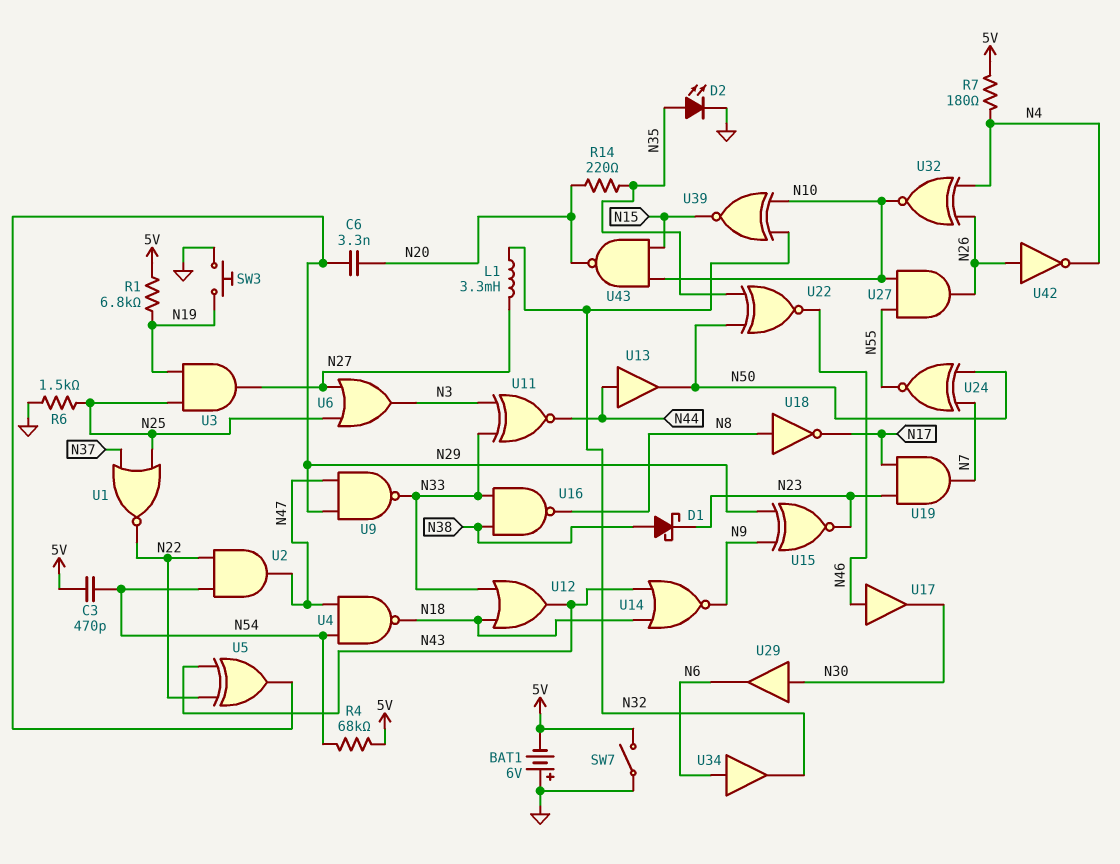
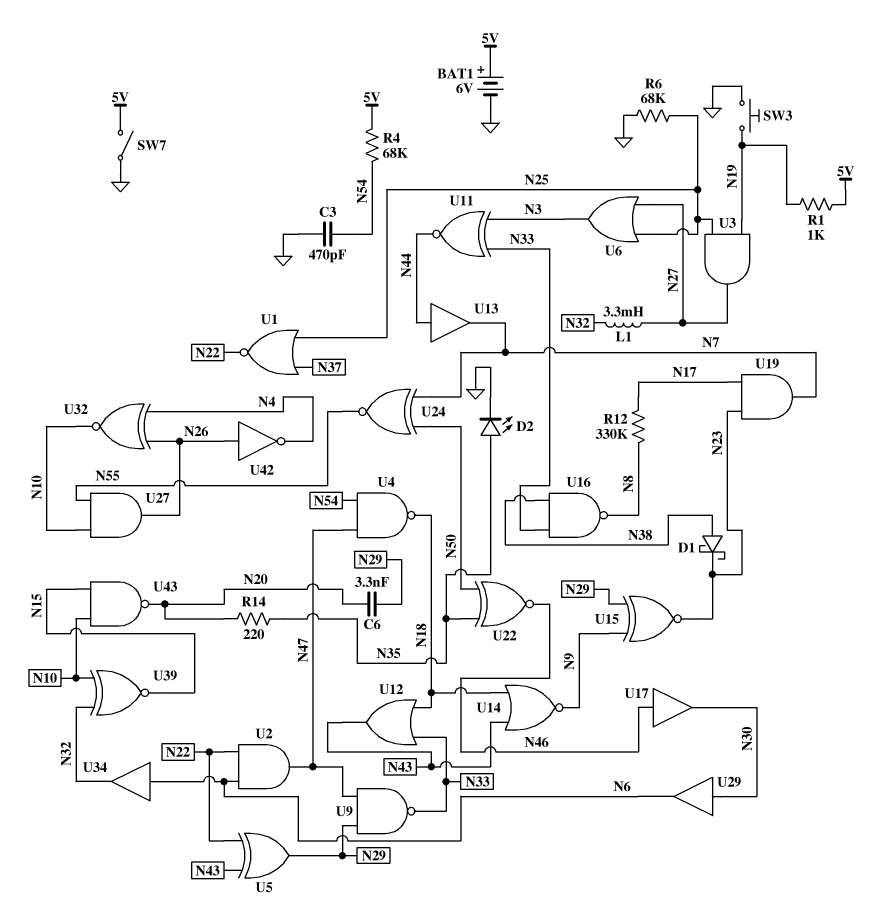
BAT1: 6V (plus GND, minus 5V) -> 6V (plus 5V, minus GND)
C3: 470pF (5V, N54) -> 470pF (GND, N54)
R1: 6.8k (5V, N19) -> 1k (5V, N19)
R6: 1.5k (GND, N25) -> 68k (GND, N25)
R7: 180 (5V, N4) -> none
R12: none -> 330k (N8, N17)
U2: AND (in N22, in N54, out N47) -> AND (in N6, in N22, out N47)
U13: buffer (in N44, out N50) -> buffer (in N44, out N7)
U18: NOT (in N8, out N17) -> none

